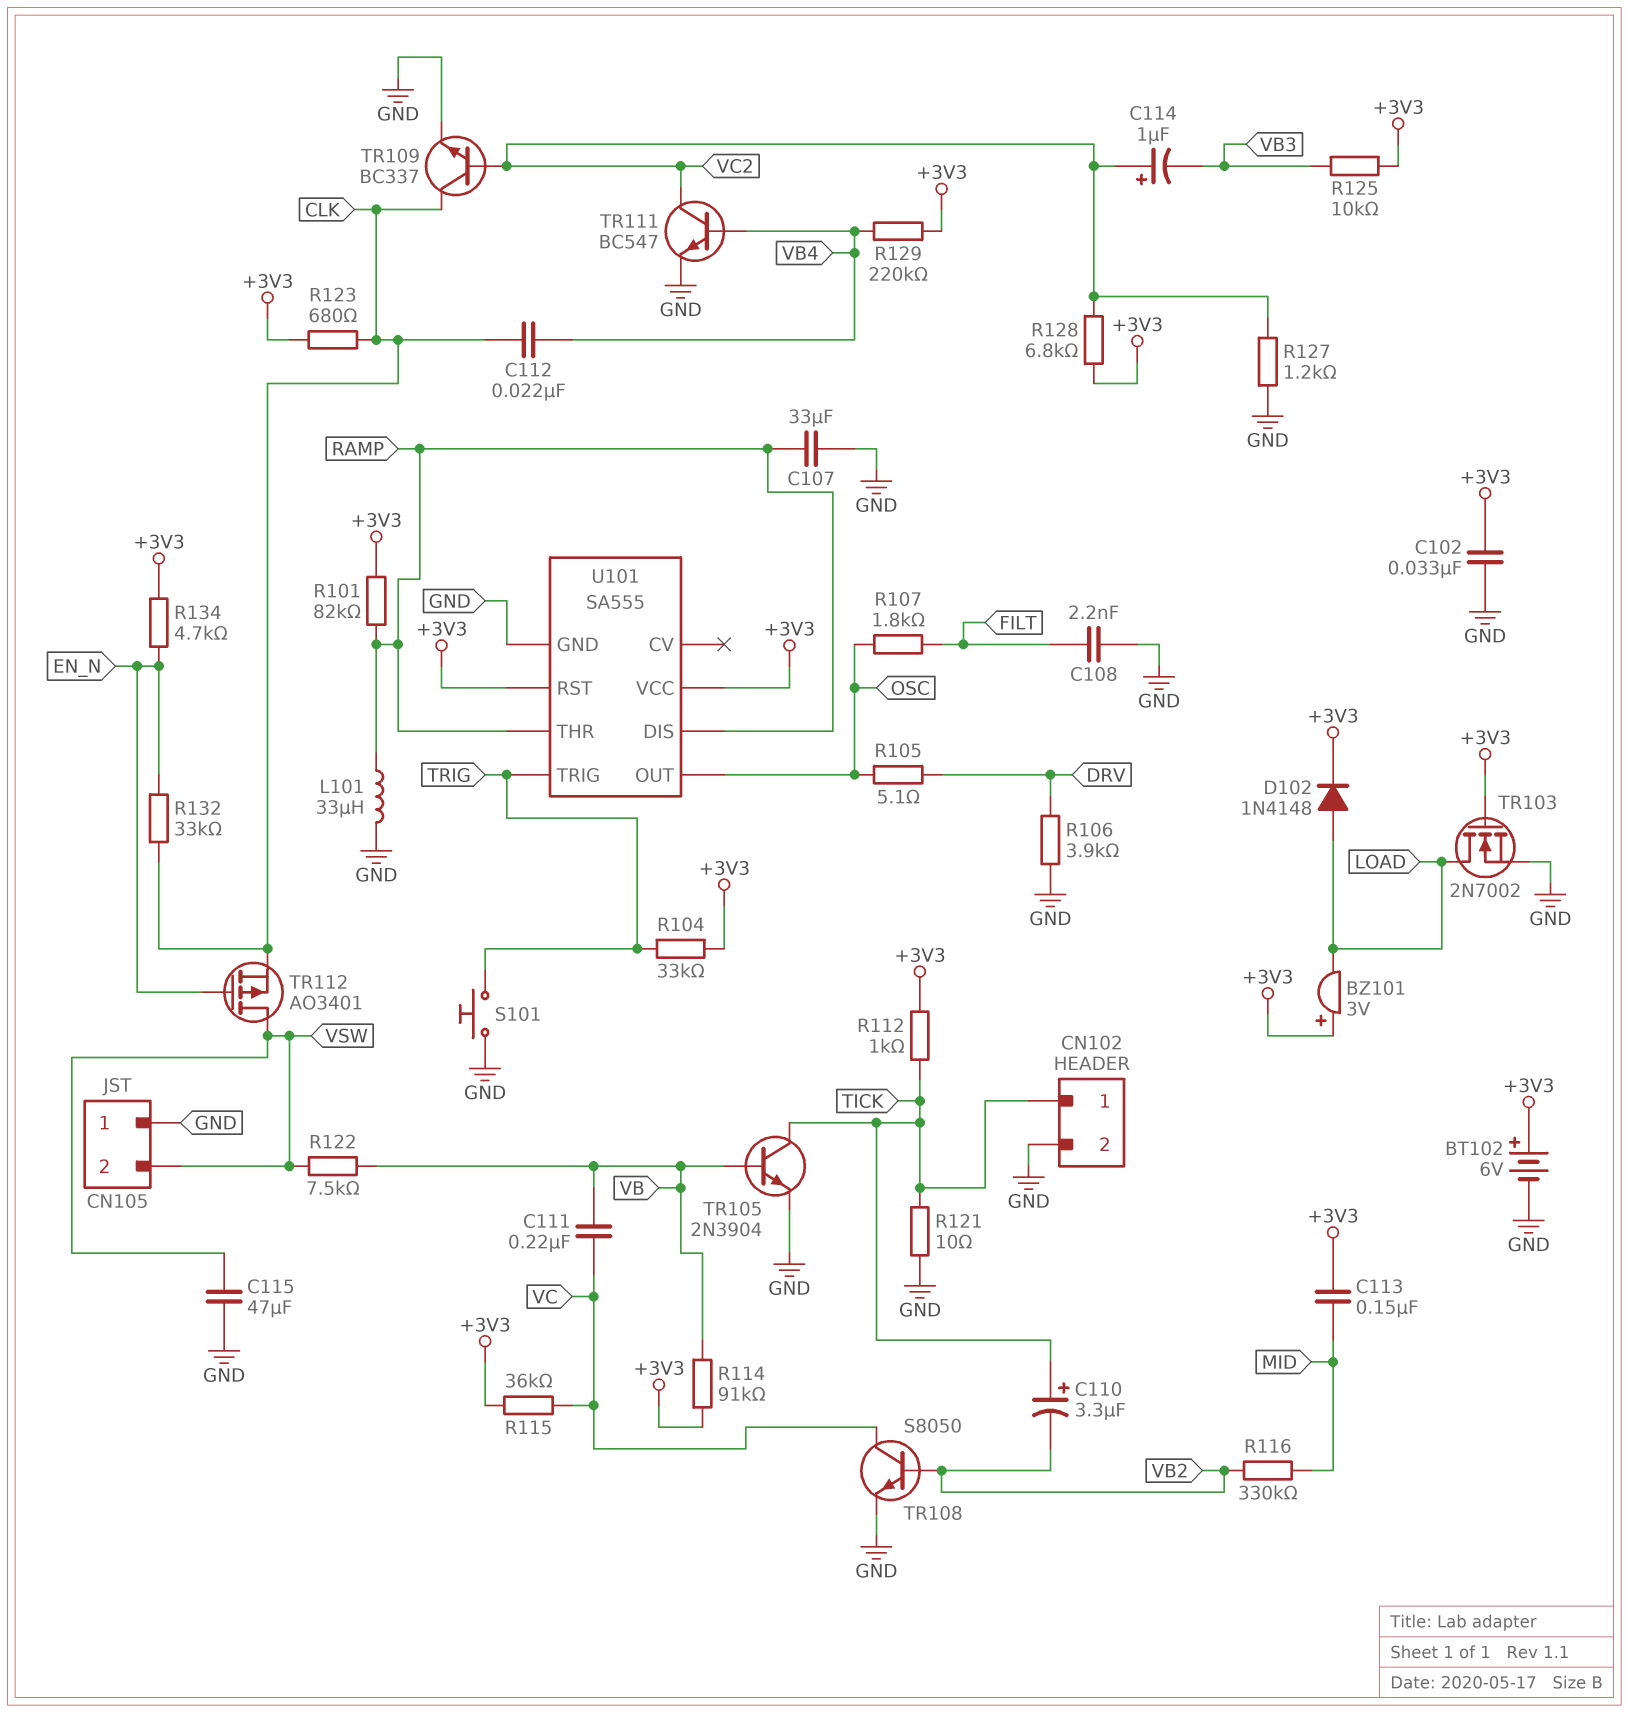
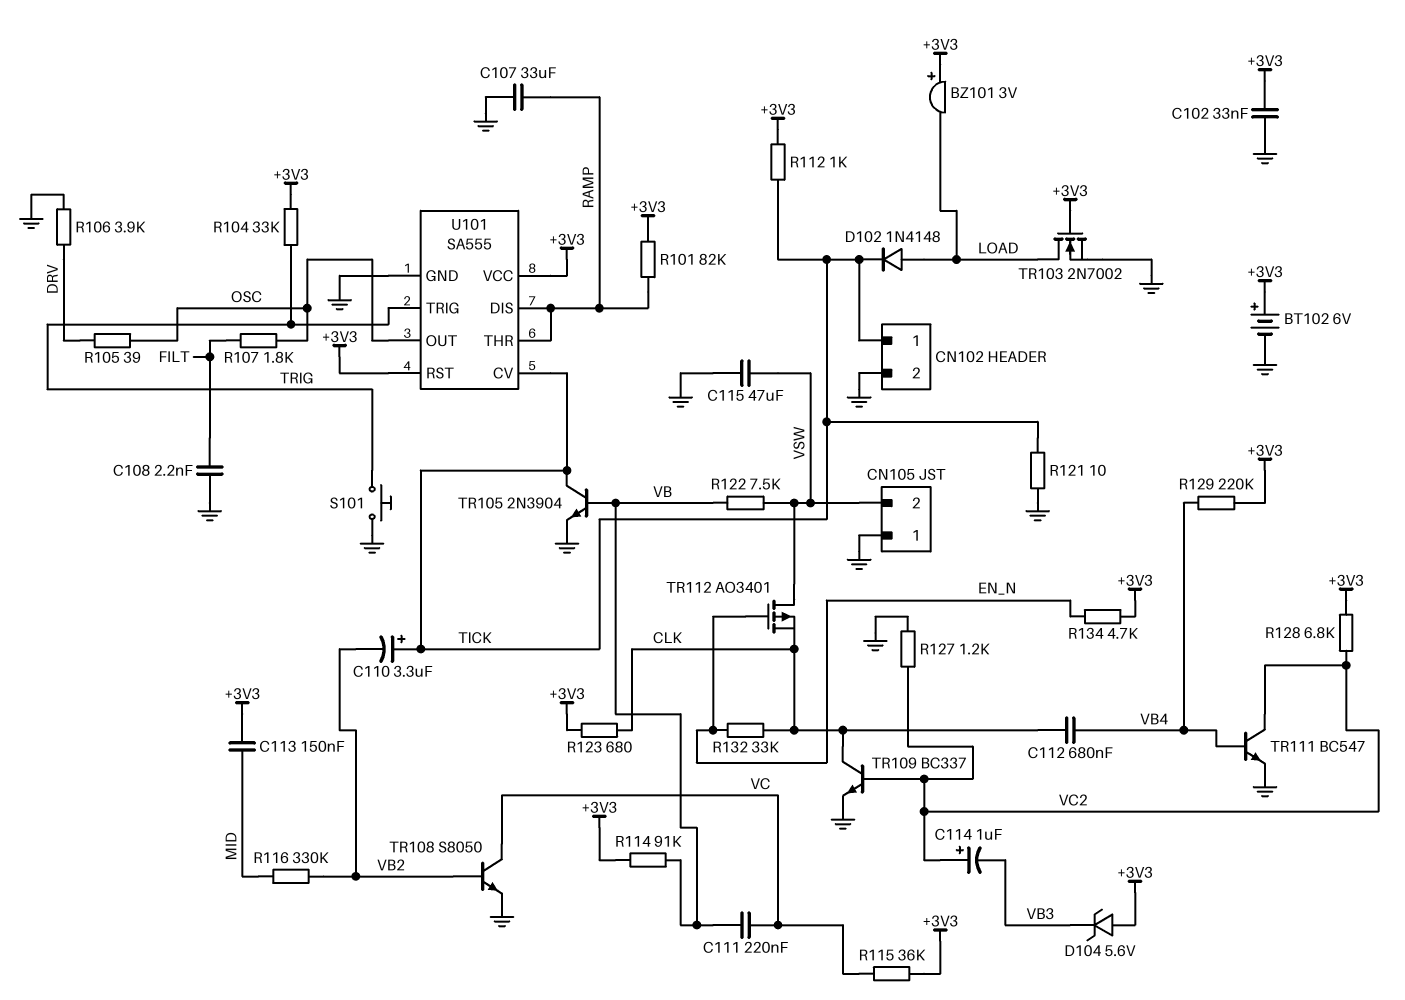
C112: 22nF (CLK, VB4) -> 680nF (CLK, VB4)
D102: diode 1N4148 (A LOAD, K +3V3) -> diode 1N4148 (A LOAD, K TICK)
D104: none -> zener 5.6V (A +3V3, K VB3)
L101: 33uH (GND, RAMP) -> none
R105: 5.1 (DRV, OSC) -> 39 (DRV, OSC)
R125: 10k (+3V3, VB3) -> none
U101 pin CV: none -> TICK

